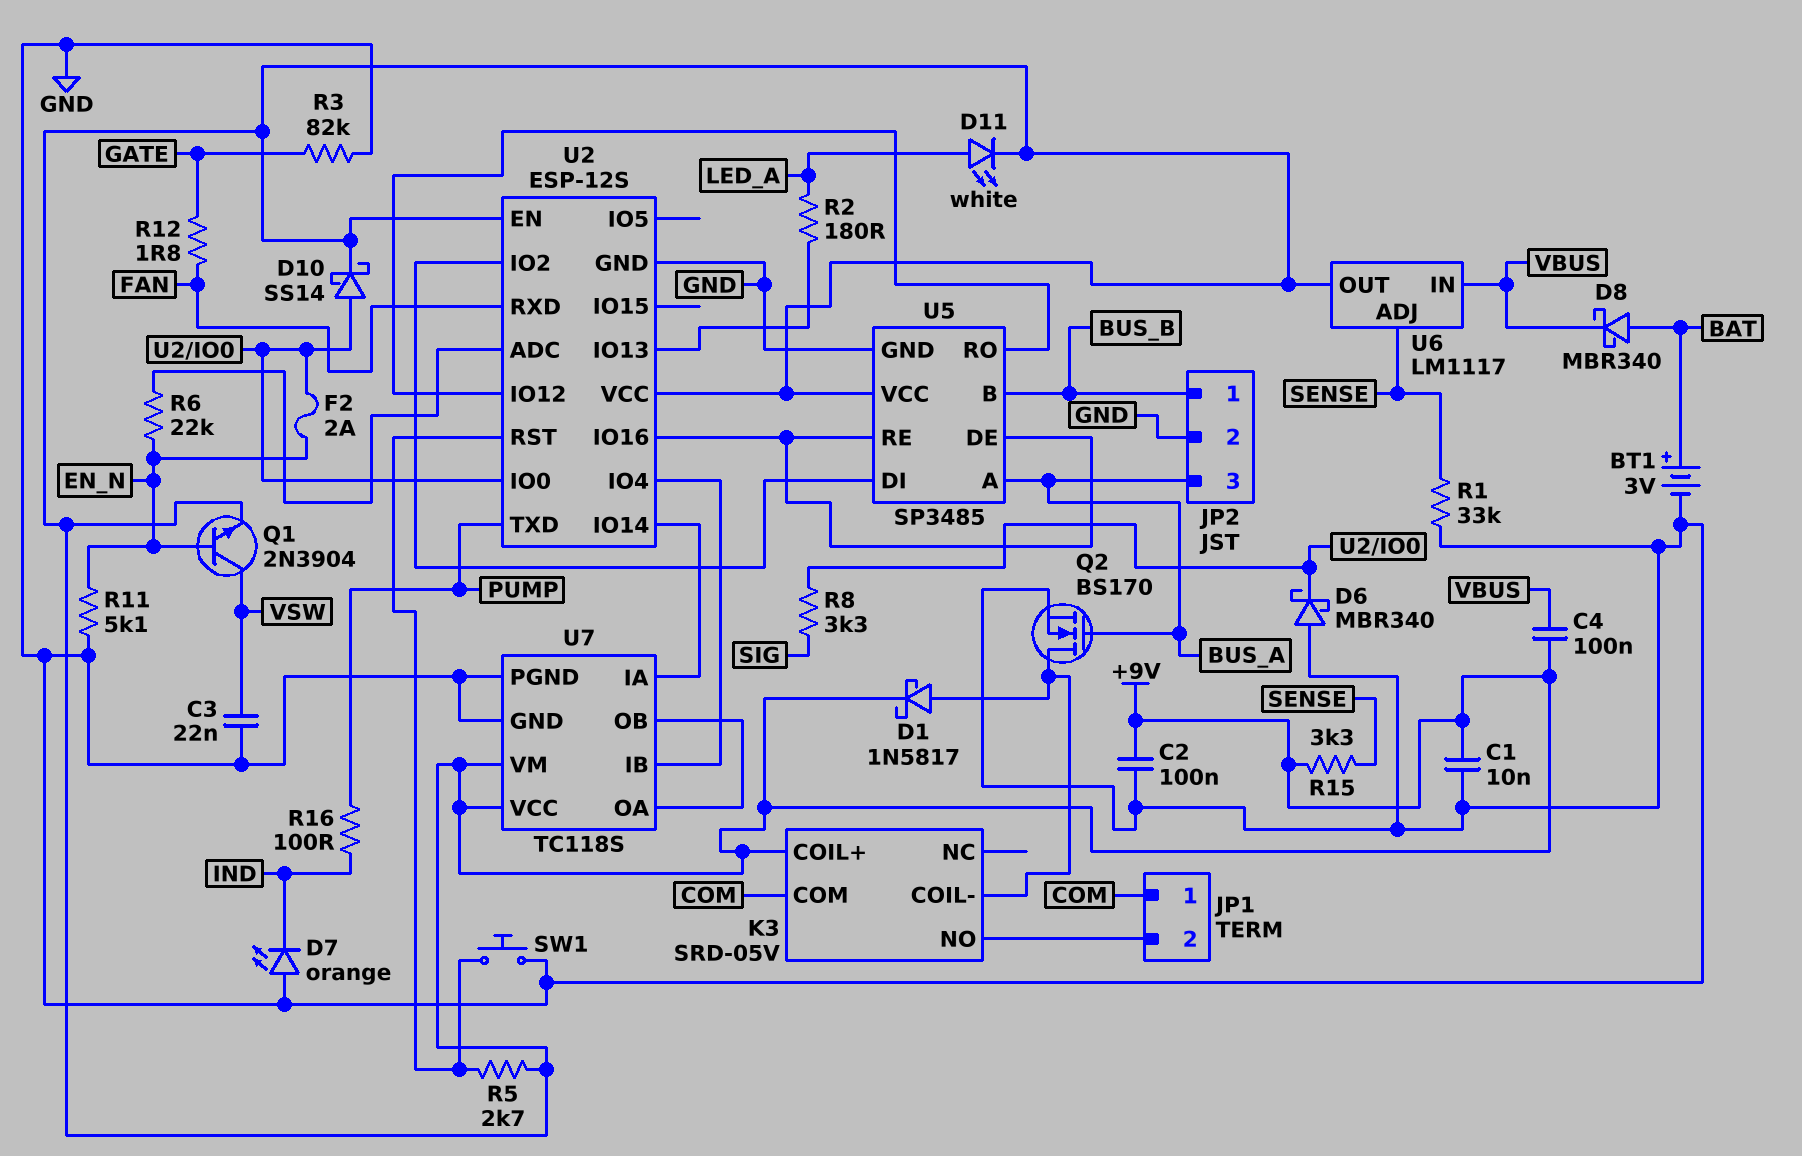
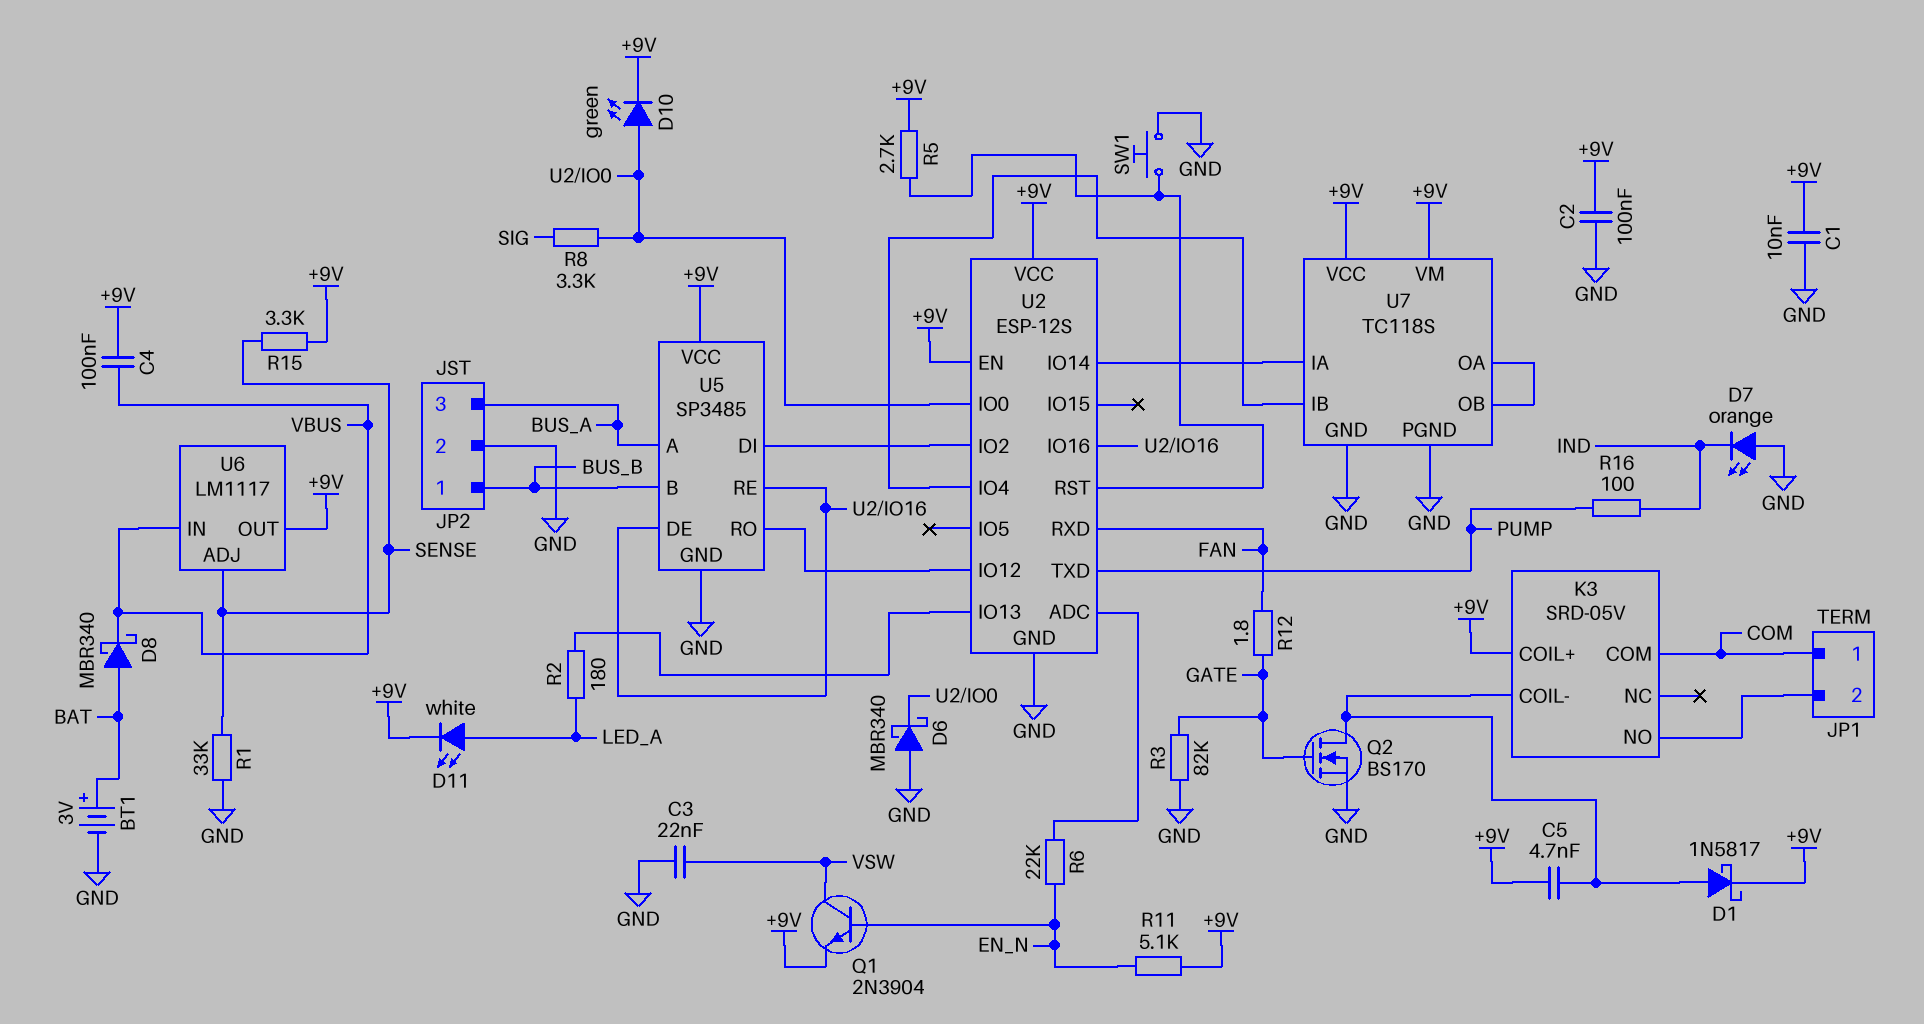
C5: none -> 4.7nF (+9V, K3/COIL-)
D10: schottky SS14 (A U2/IO0, K +9V) -> LED green (A U2/IO0, K +9V)
F2: 2A (EN_N, U2/IO0) -> none
Q2: NMOS BS170 (G BUS_A, D K3/COIL-, S GND) -> NMOS BS170 (G GATE, D K3/COIL-, S GND)
R11: 5.1k (EN_N, GND) -> 5.1k (+9V, EN_N)

